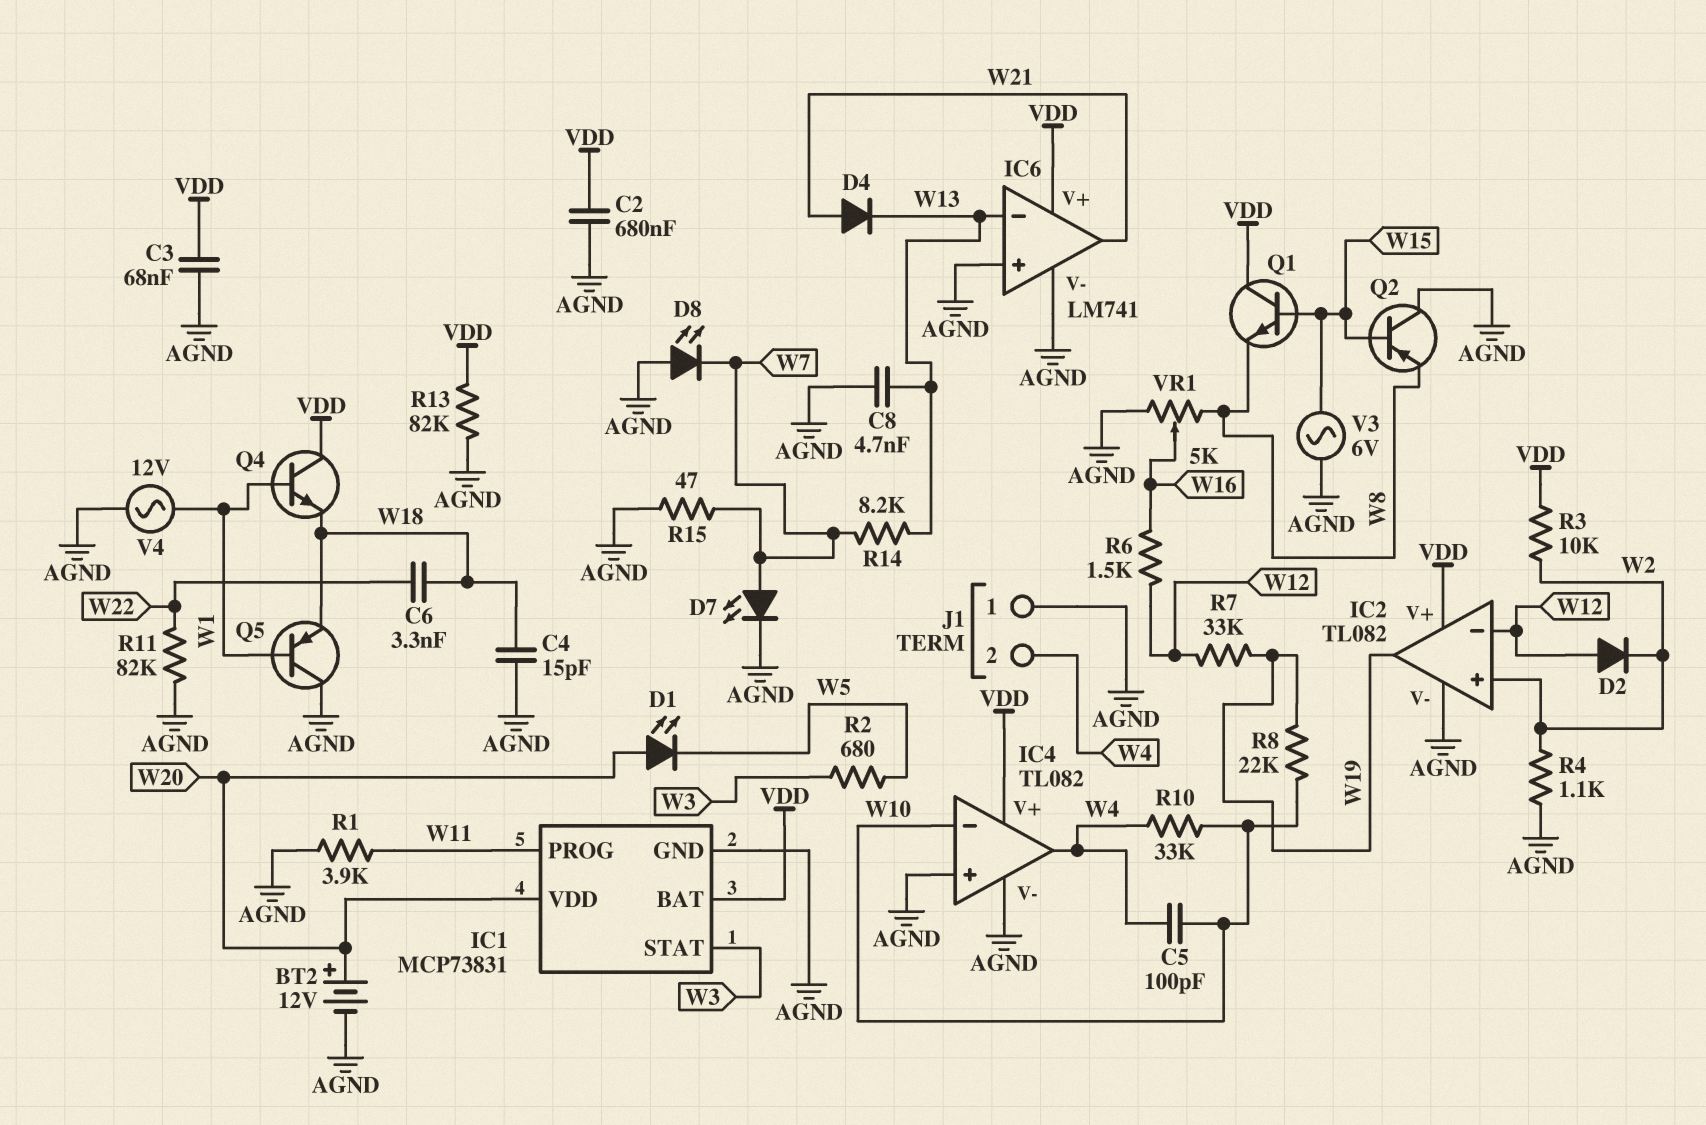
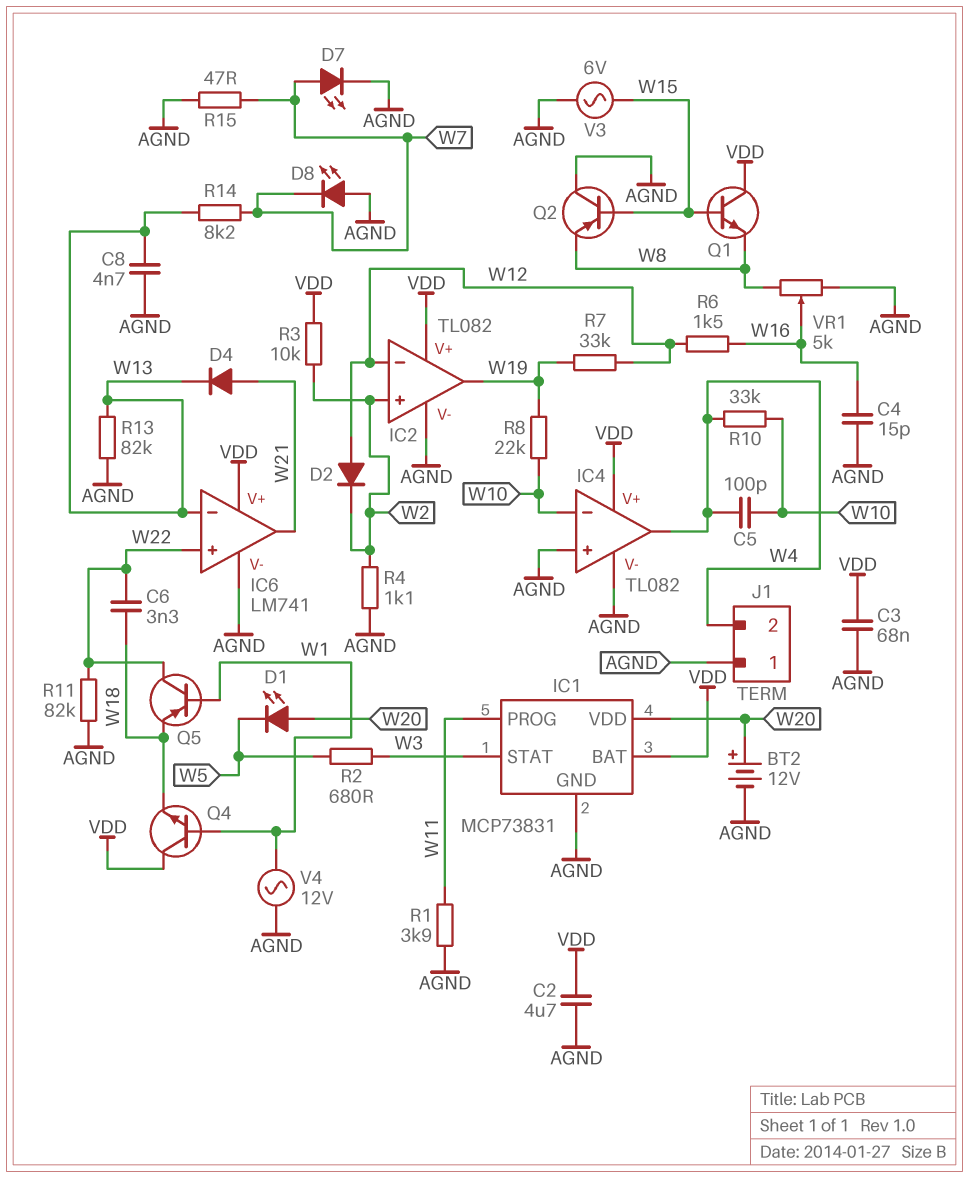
C2: 680nF (AGND, VDD) -> 4.7uF (AGND, VDD)
C4: 15pF (AGND, W18) -> 15pF (AGND, W16)
IC6 pin in+: AGND -> W22
Q5: PNP (B W1, C AGND, E W18) -> PNP (B W1, C W22, E W18)
R13: 82k (AGND, VDD) -> 82k (AGND, W13)

